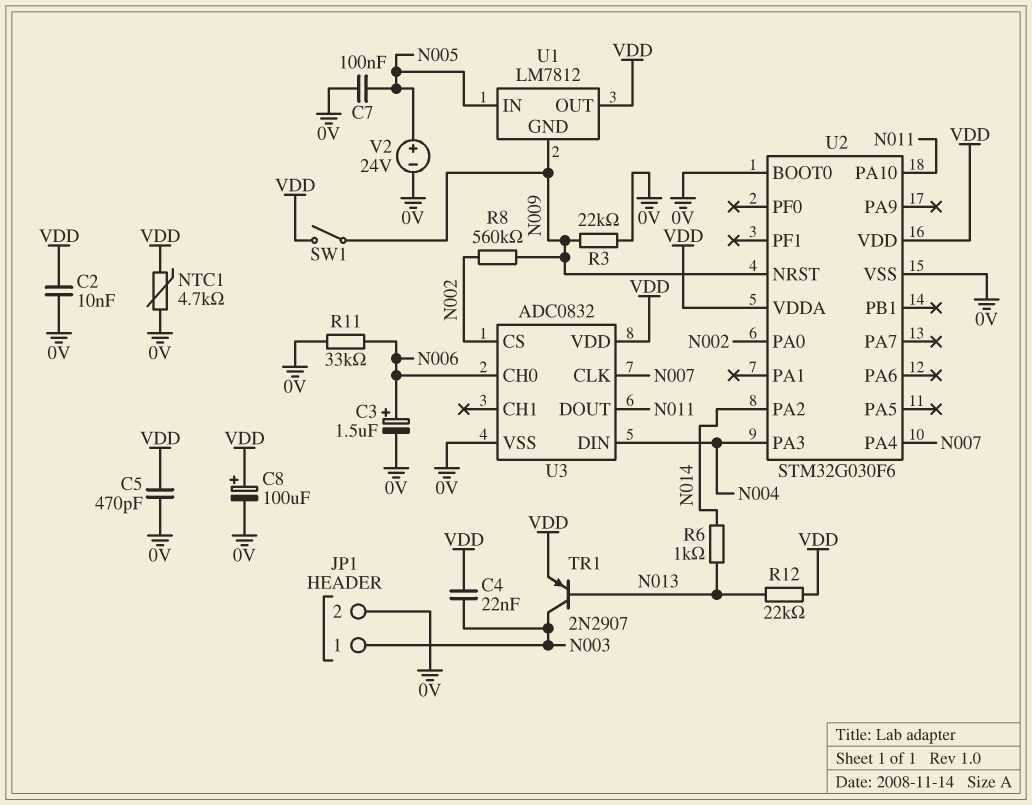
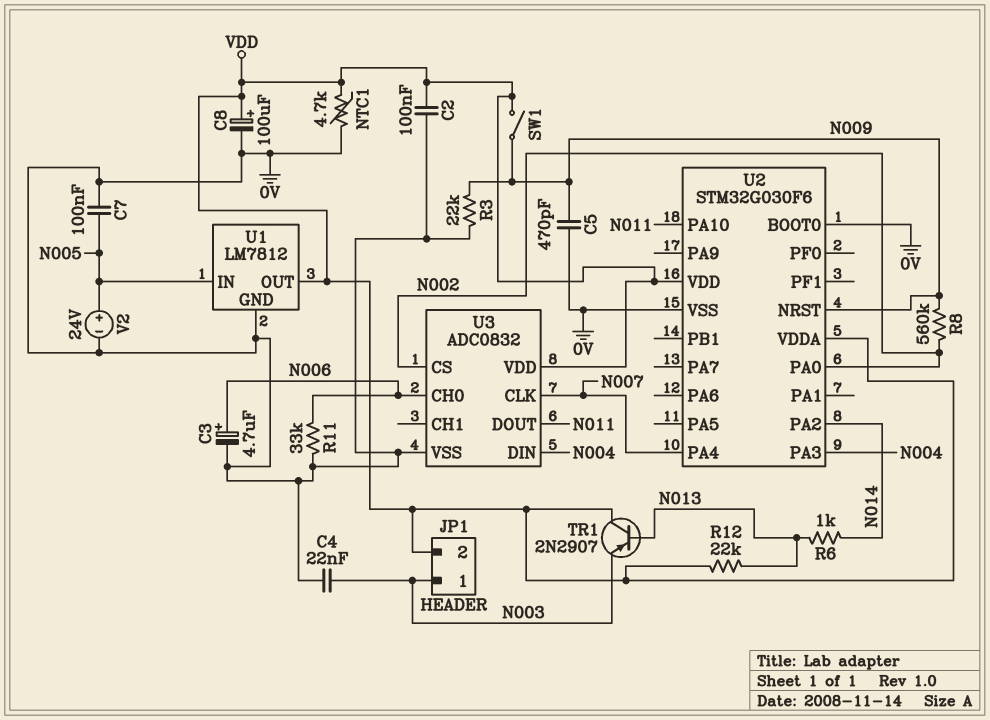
C2: 10nF (0V, VDD) -> 100nF (0V, VDD)
C3: 1.5uF (plus N006, minus 0V) -> 4.7uF (plus N006, minus 0V)
C4: 22nF (N003, VDD) -> 22nF (0V, N003)
C5: 470pF (0V, VDD) -> 470pF (0V, N009)
JP1 pin 2: 0V -> VDD
TR1: PNP 2N2907 (B N013, C N003, E VDD) -> PNP 2N2907 (B N013, C VDD, E N003)
U1 pin GND: N009 -> 0V

